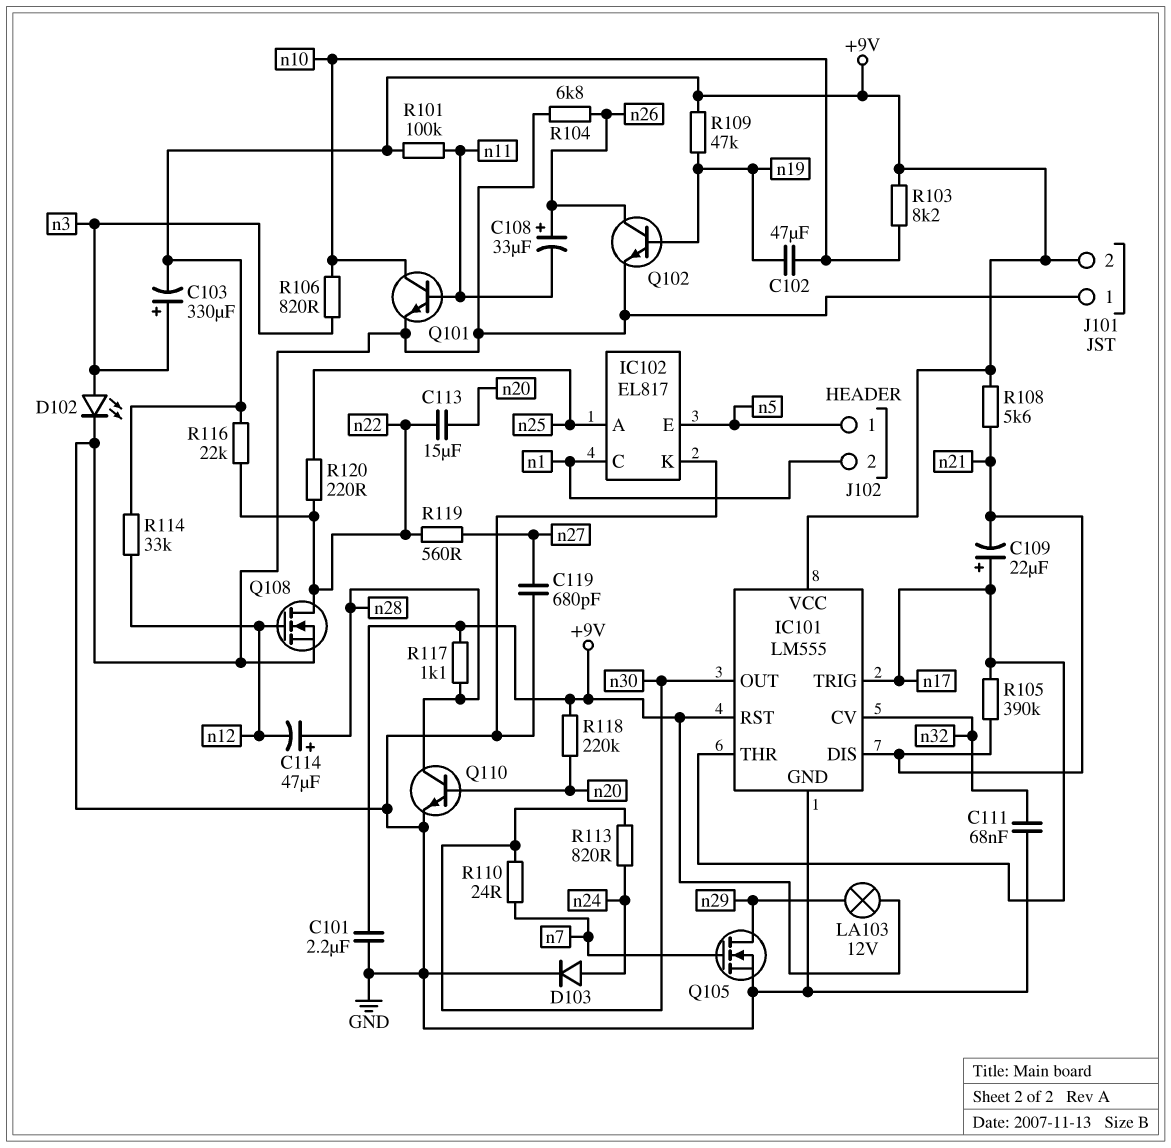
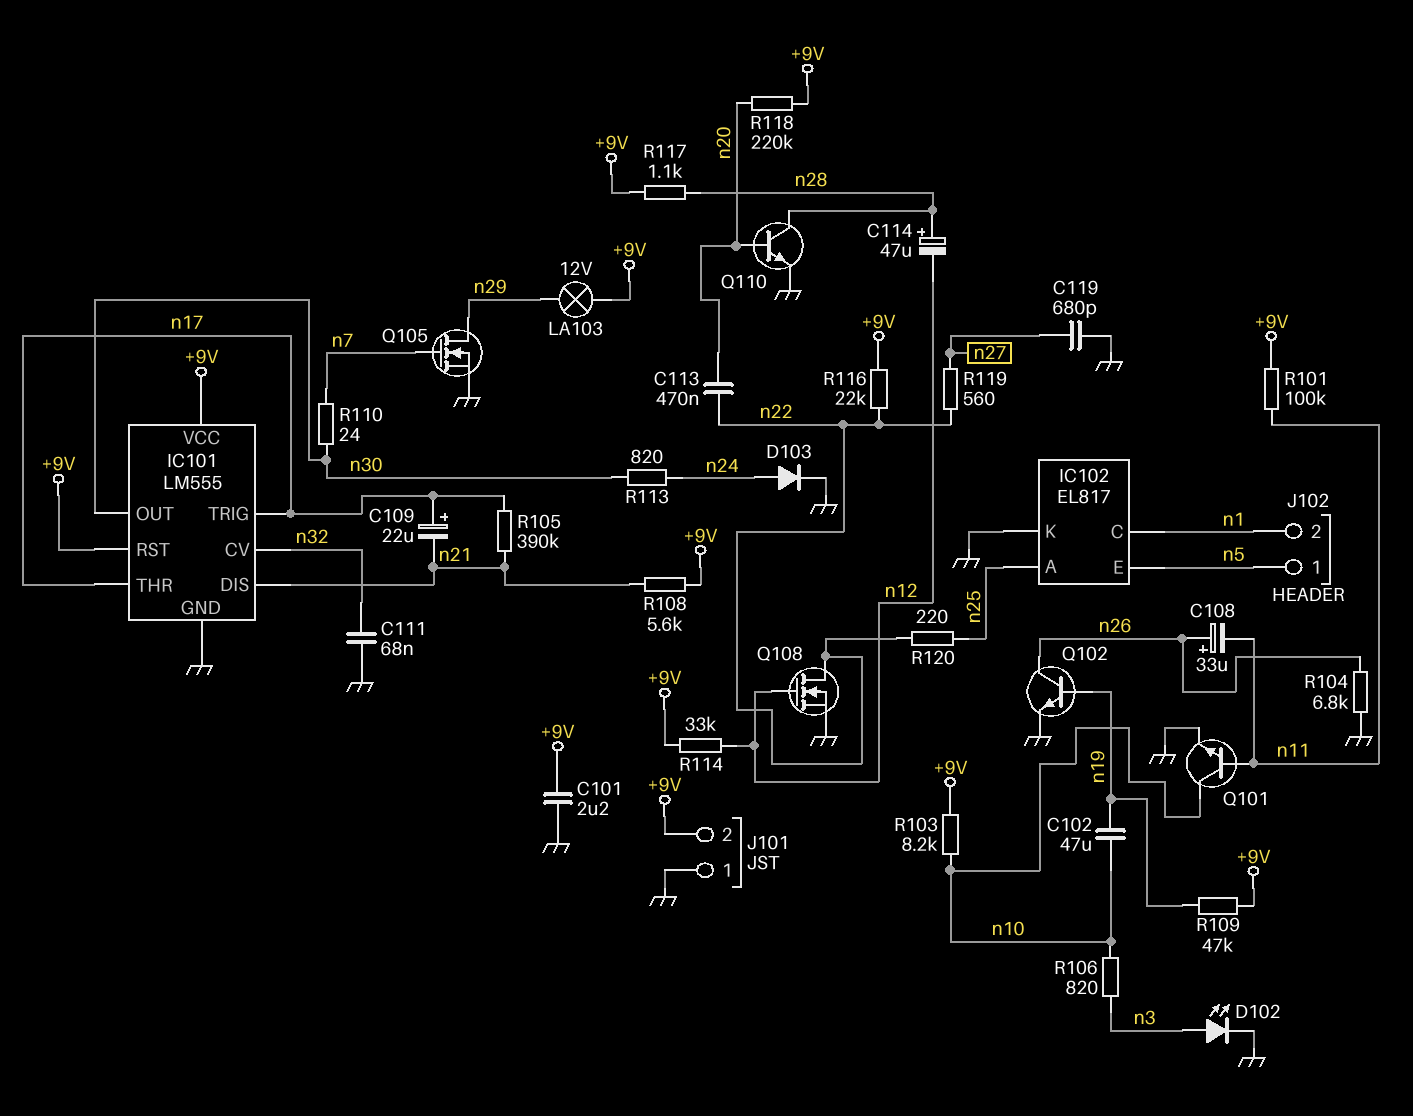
C103: 330uF (plus n3, minus +9V) -> none
C113: 15uF (n20, n22) -> 470nF (n20, n22)

